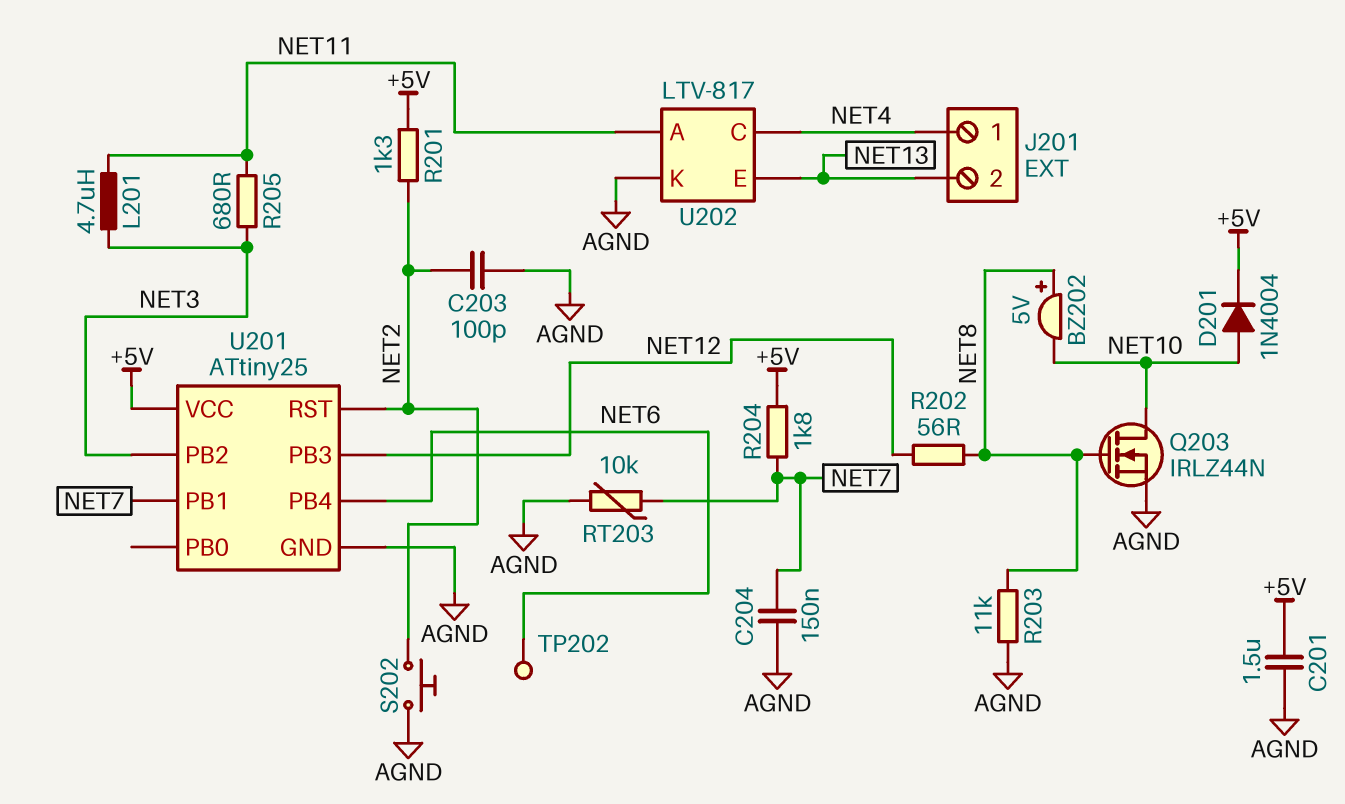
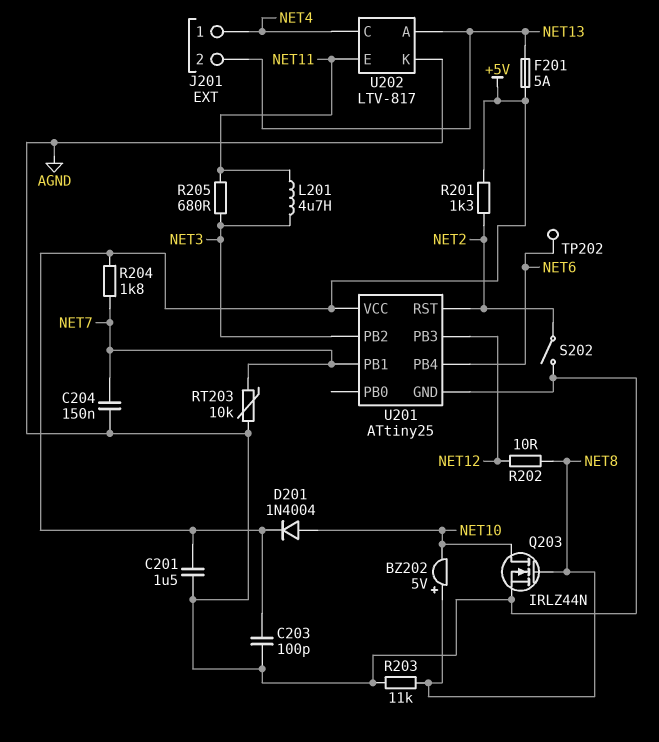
C203: 100pF (AGND, NET2) -> 100pF (+5V, AGND)
F201: none -> 5A (+5V, NET13)
R202: 56 (NET8, NET12) -> 10 (NET8, NET12)
S202: button (AGND, NET2) -> switch (AGND, NET2)
U202 pin A: NET11 -> NET13
U202 pin E: NET13 -> NET11

